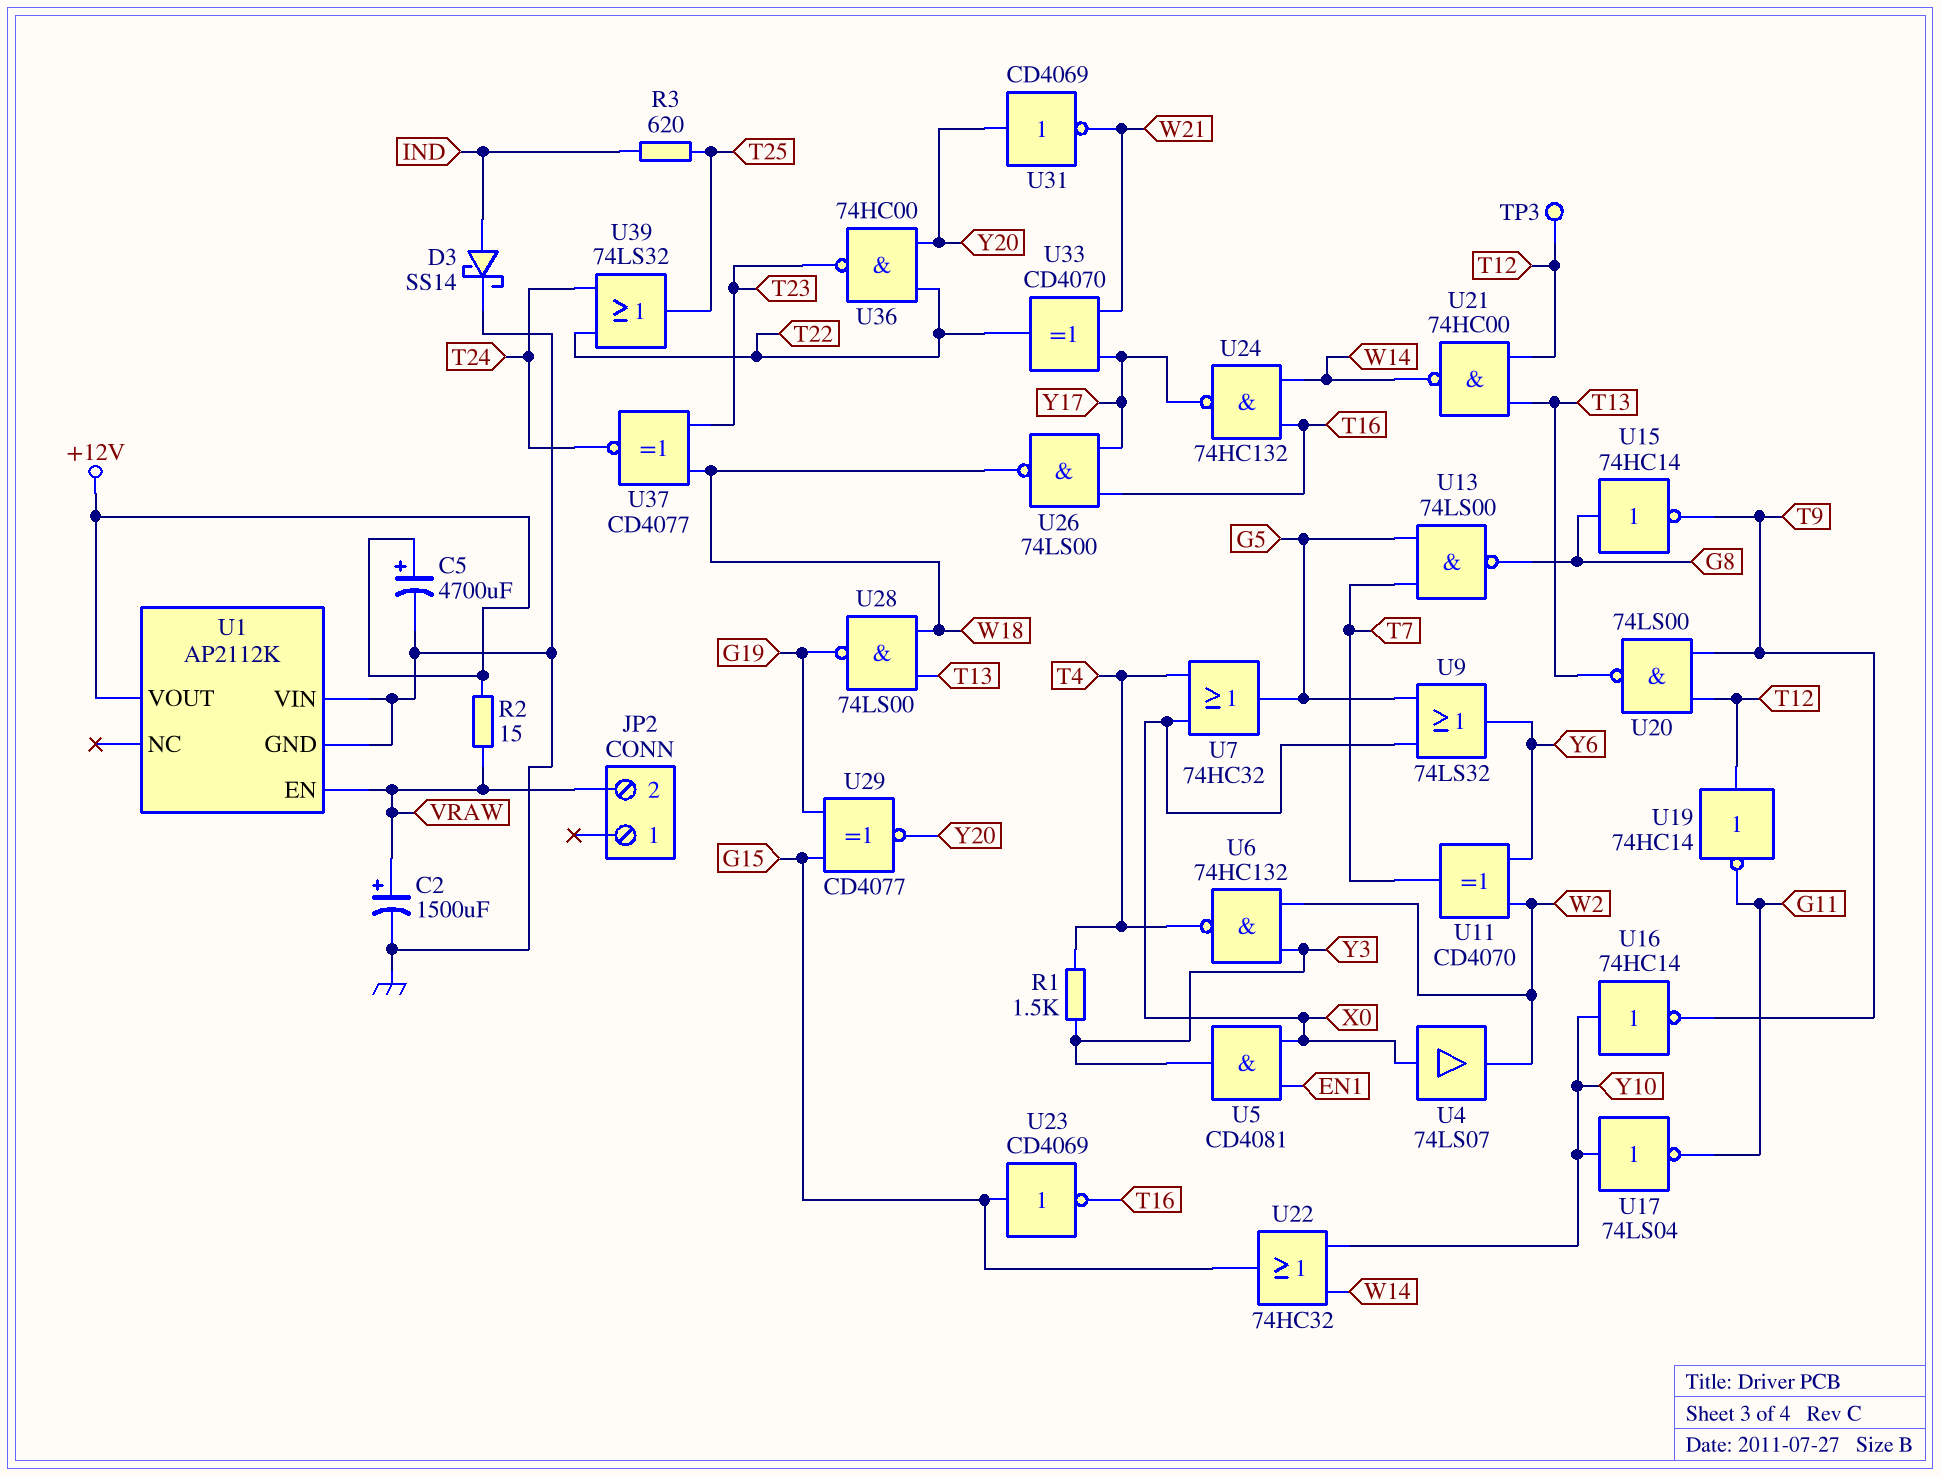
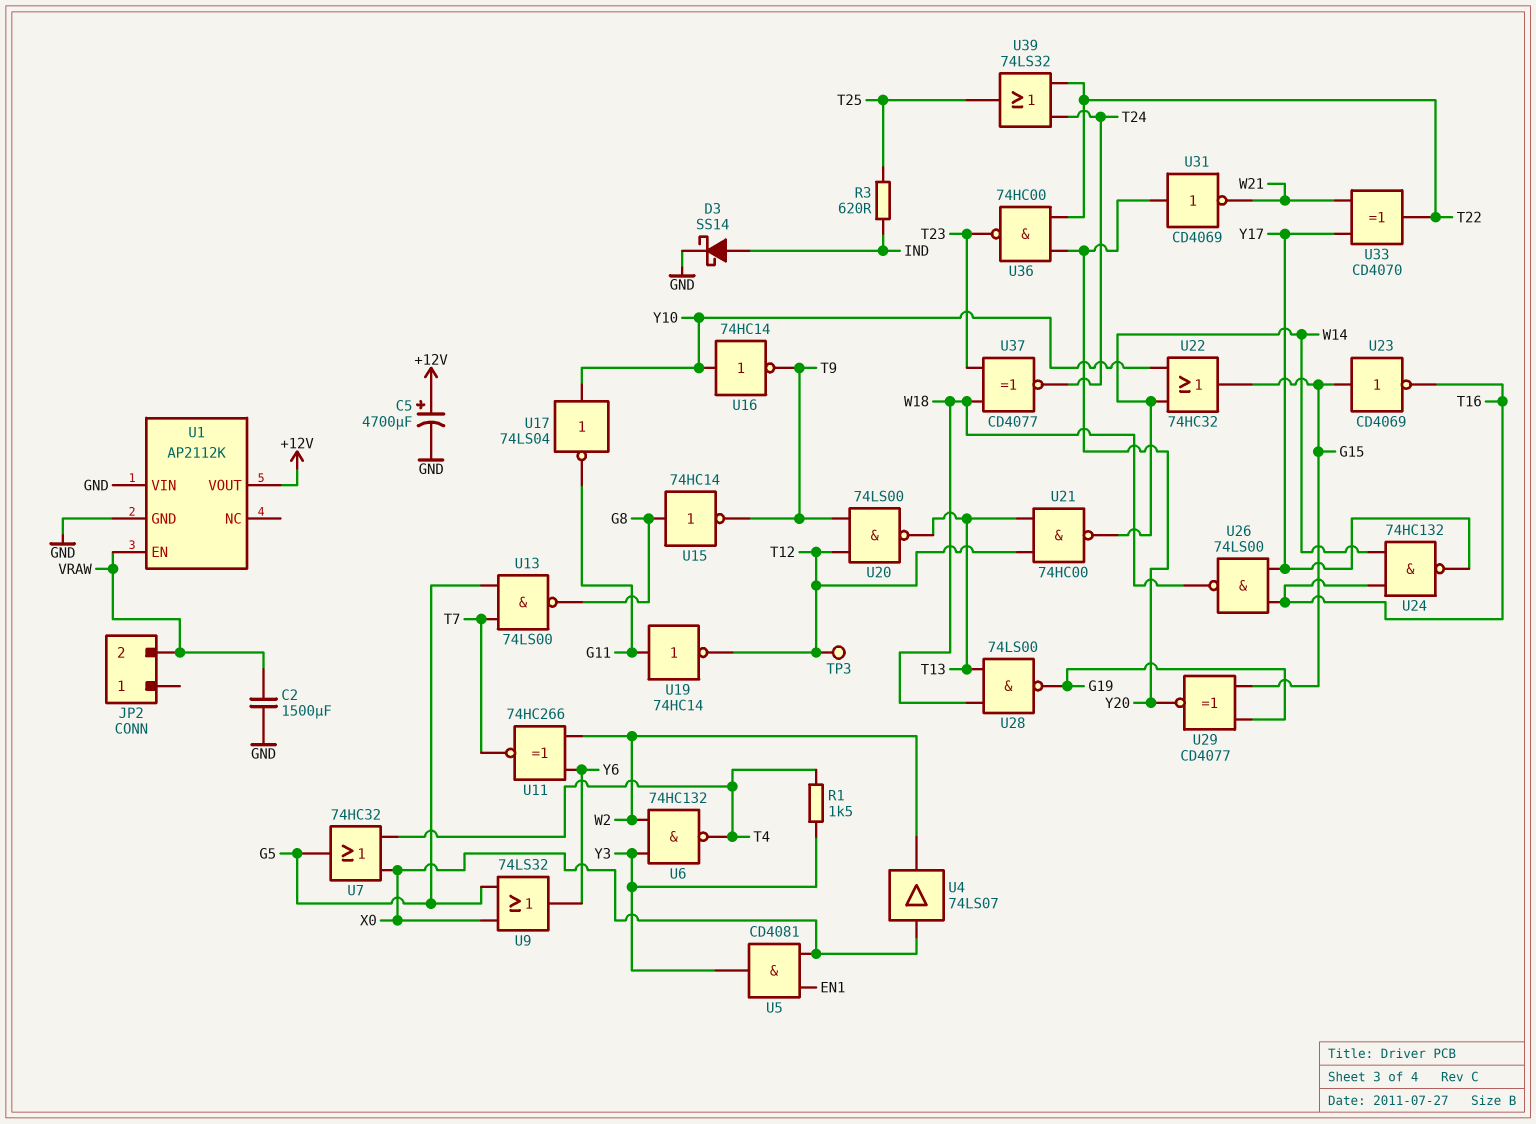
C2: 1500uF (plus VRAW, minus GND) -> 1500uF (GND, VRAW)
R2: 15 (+12V, VRAW) -> none
U11: XOR CD4070 (in W2, in Y6, out T7) -> XNOR 74HC266 (in W2, in Y6, out T7)
U19: NOT 74HC14 (in T12, out G11) -> NOT 74HC14 (in G11, out T12)

